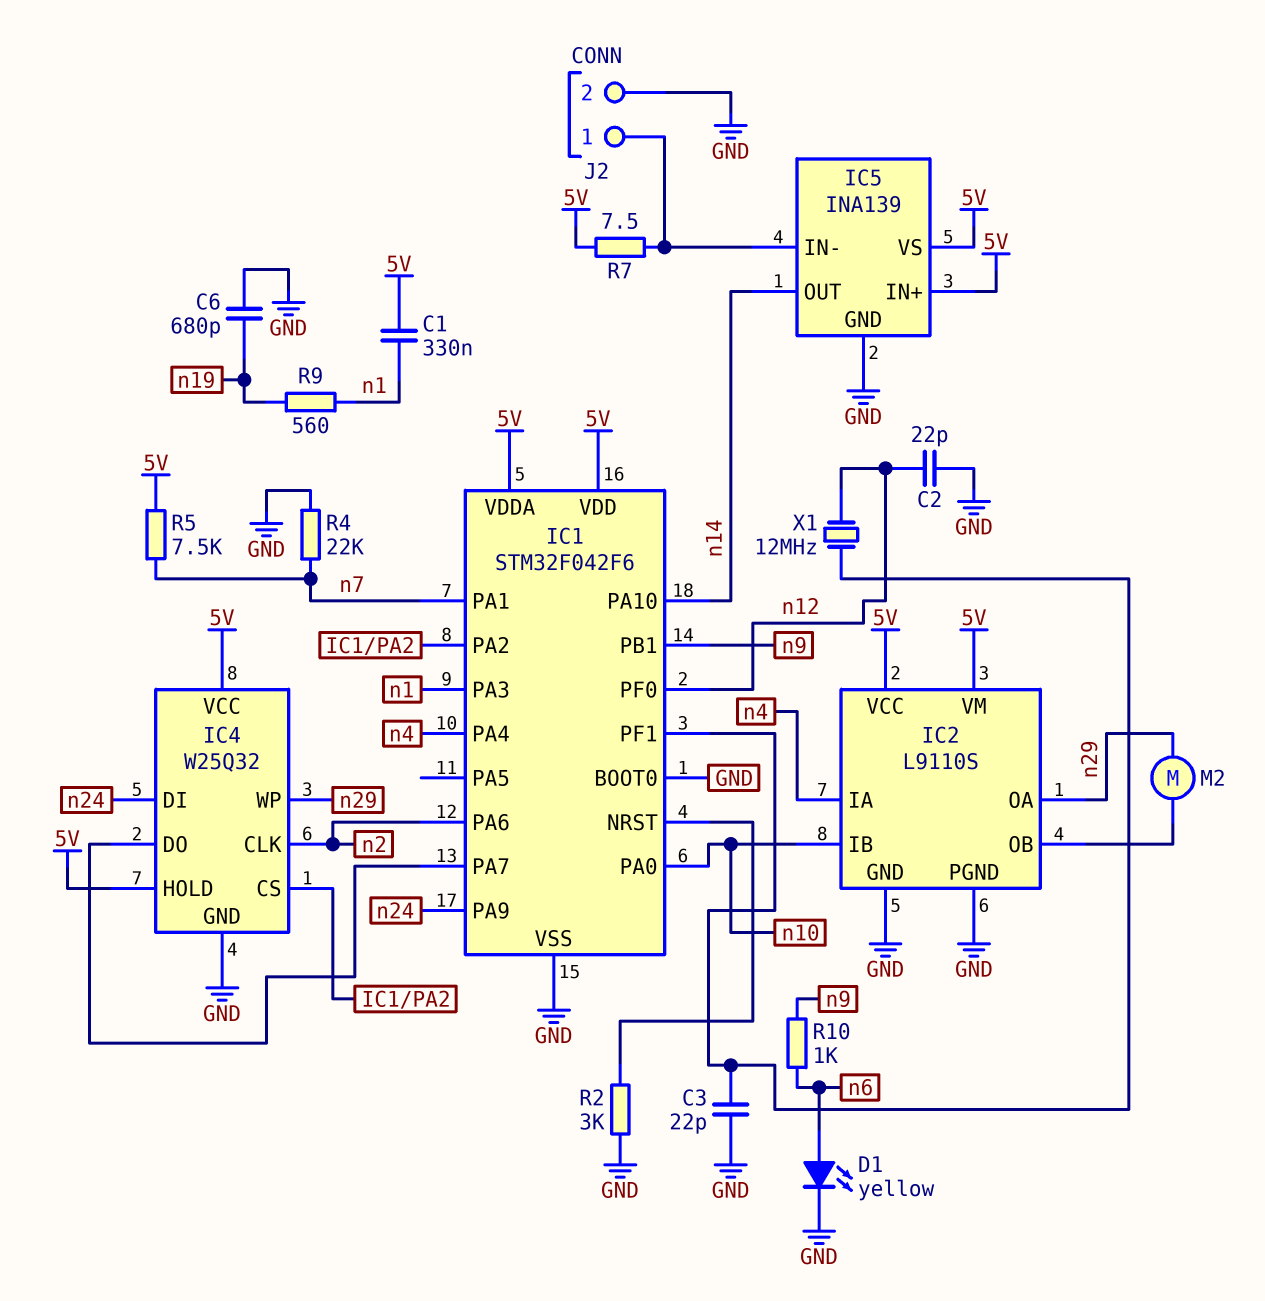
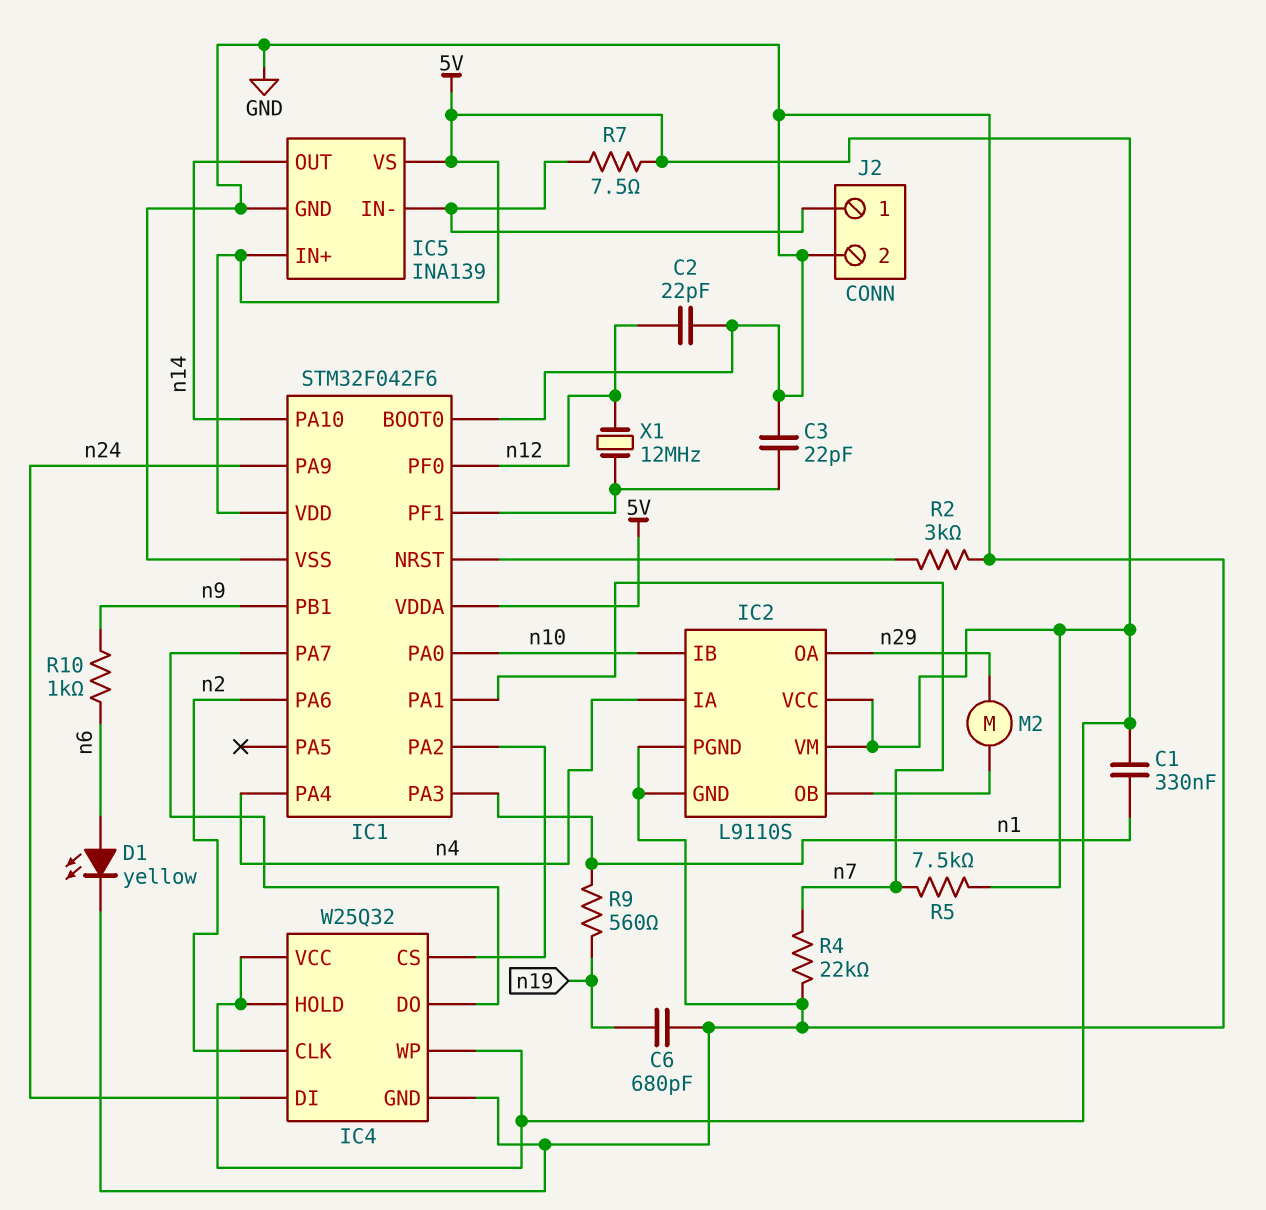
IC4 pin WP: n29 -> 5V

